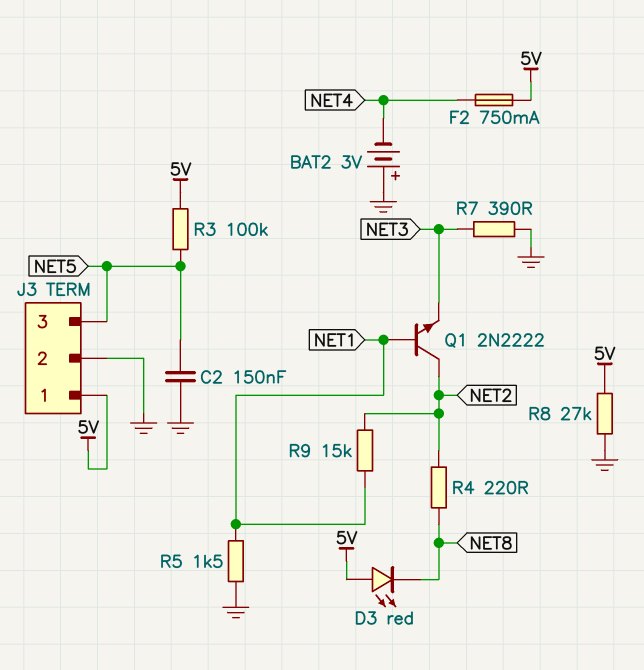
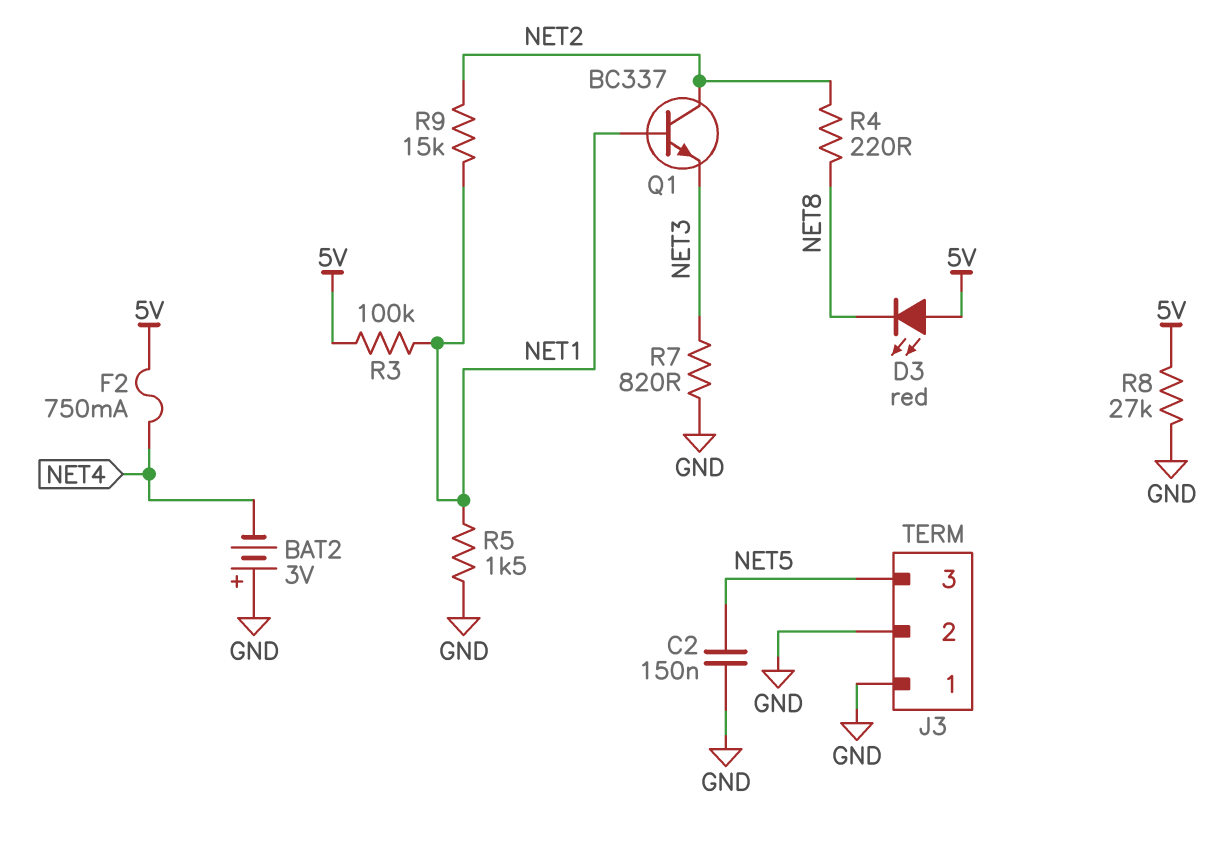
J3 pin 1: 5V -> GND
Q1: NPN 2N2222 (B NET1, C NET2, E NET3) -> NPN BC337 (B NET1, C NET2, E NET3)
R3: 100k (5V, NET5) -> 100k (5V, NET1)
R7: 390 (GND, NET3) -> 820 (GND, NET3)

